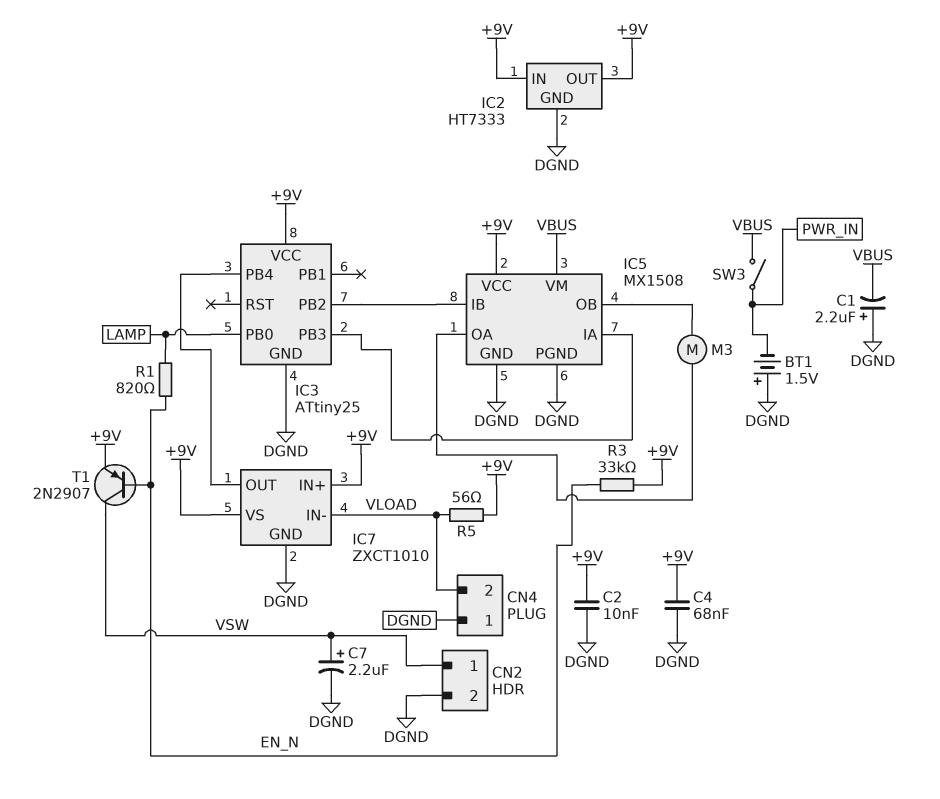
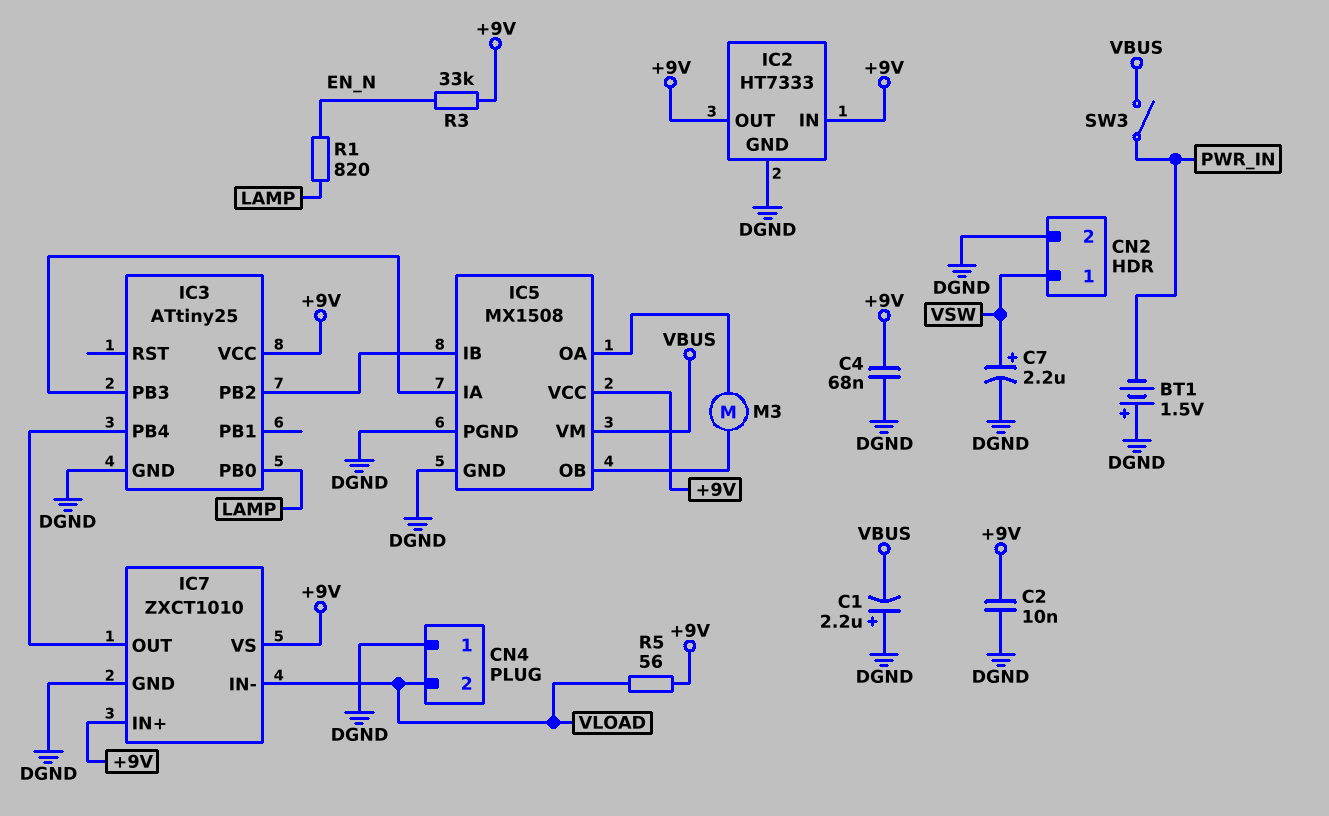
T1: PNP 2N2907 (B EN_N, C VSW, E +9V) -> none

